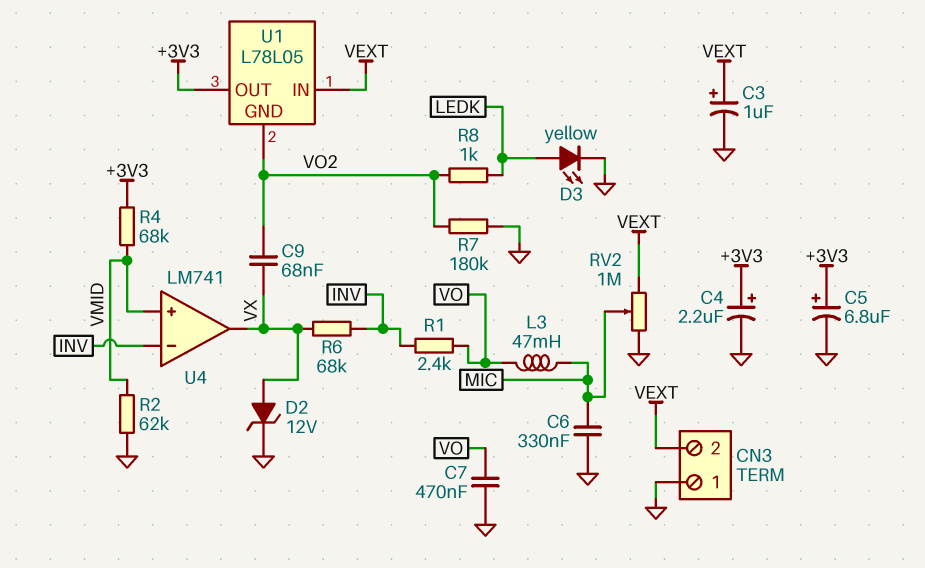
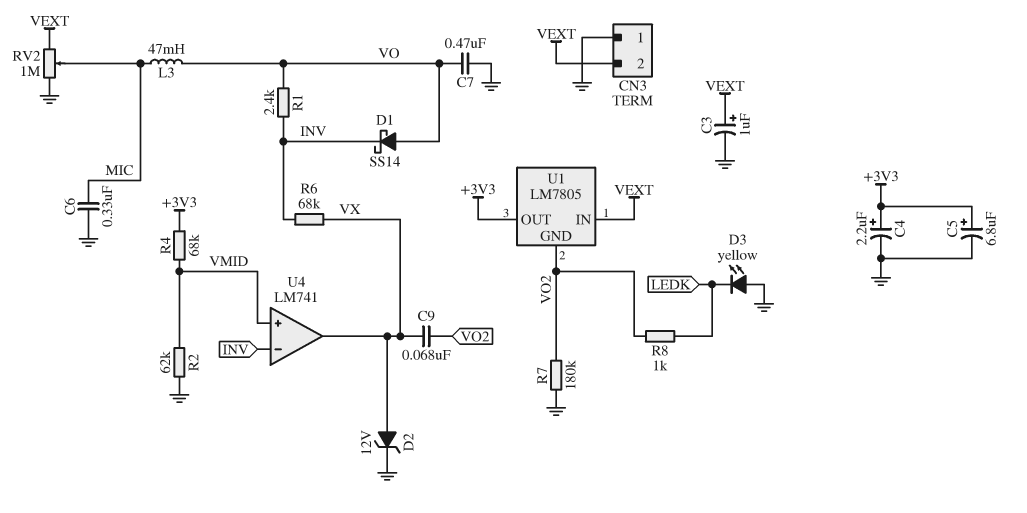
D1: none -> schottky SS14 (A VO, K INV)
D3: LED yellow (A LEDK, K GND) -> LED yellow (A GND, K LEDK)
U1: L78L05 -> LM7805

